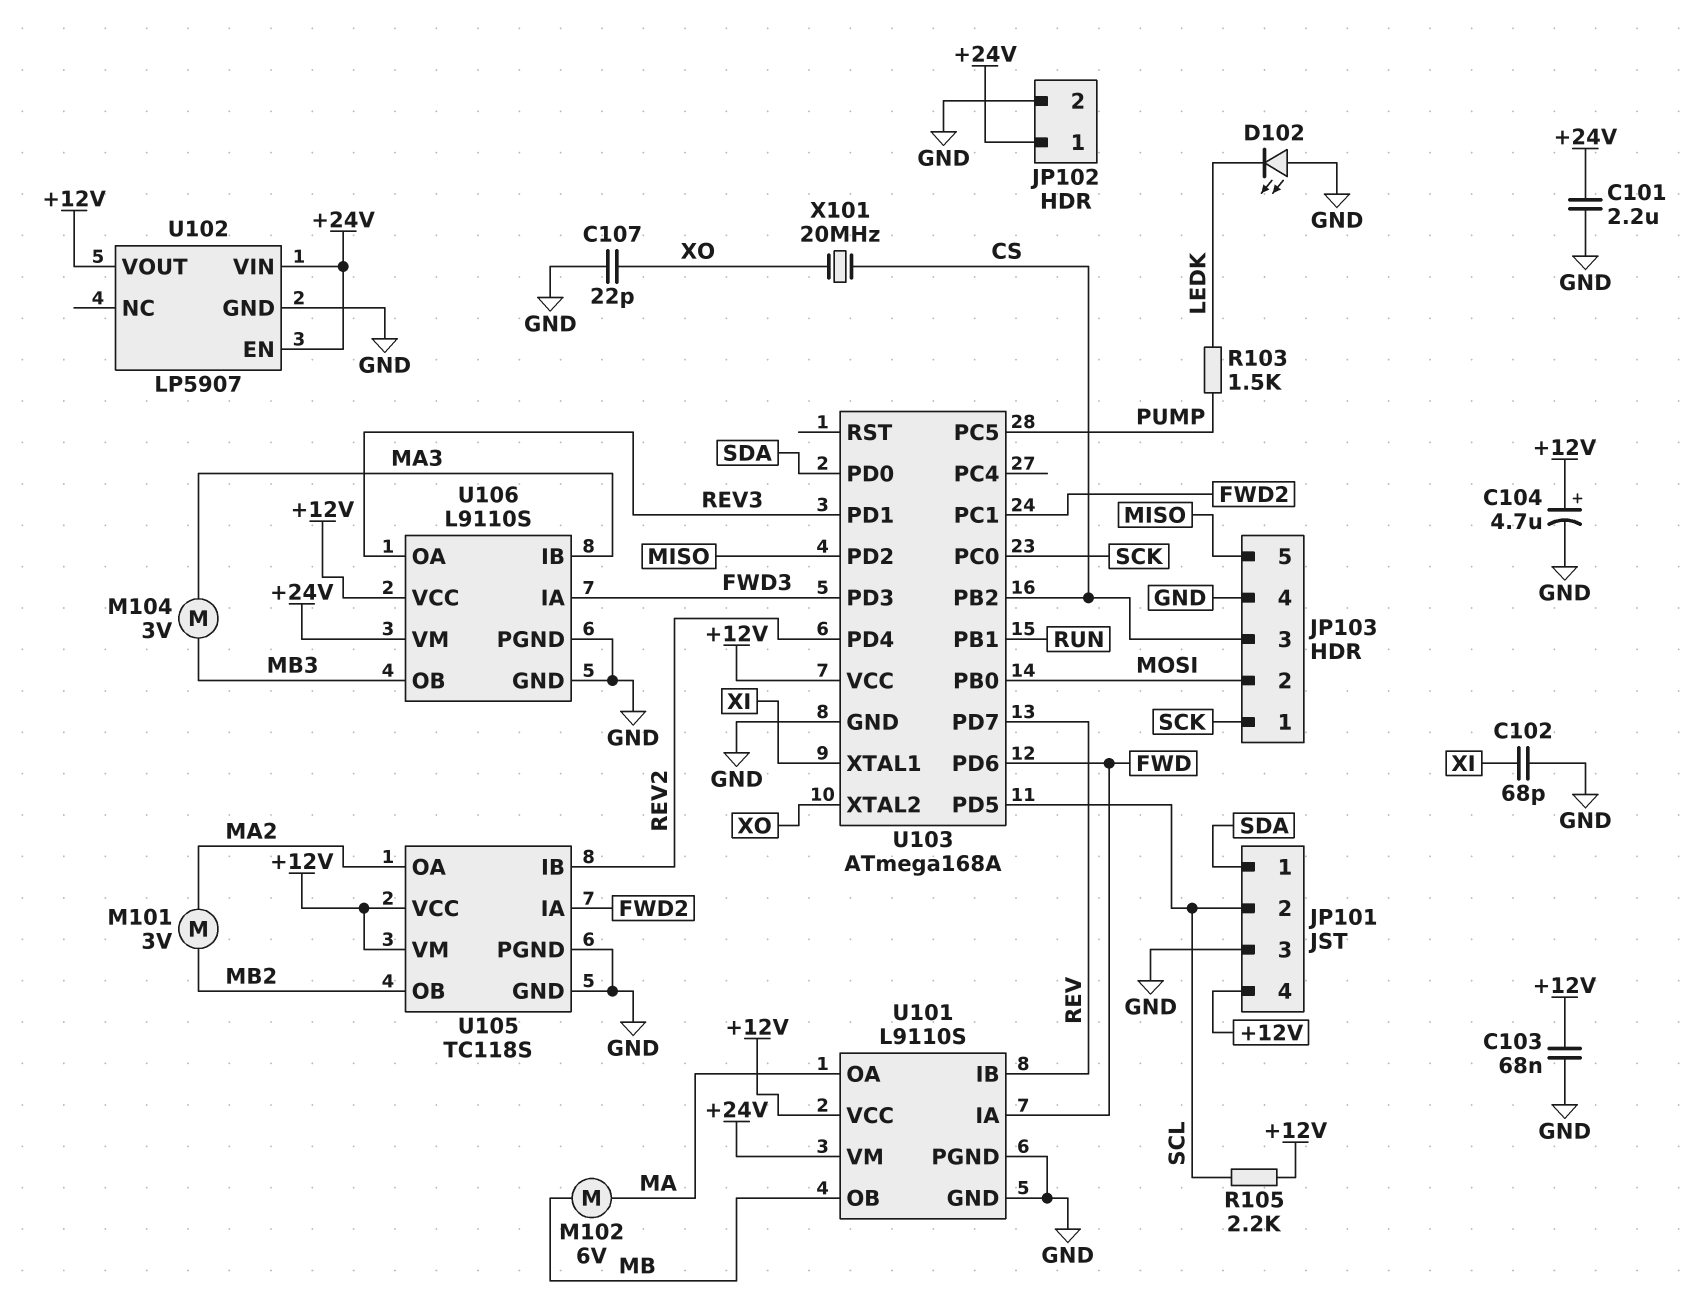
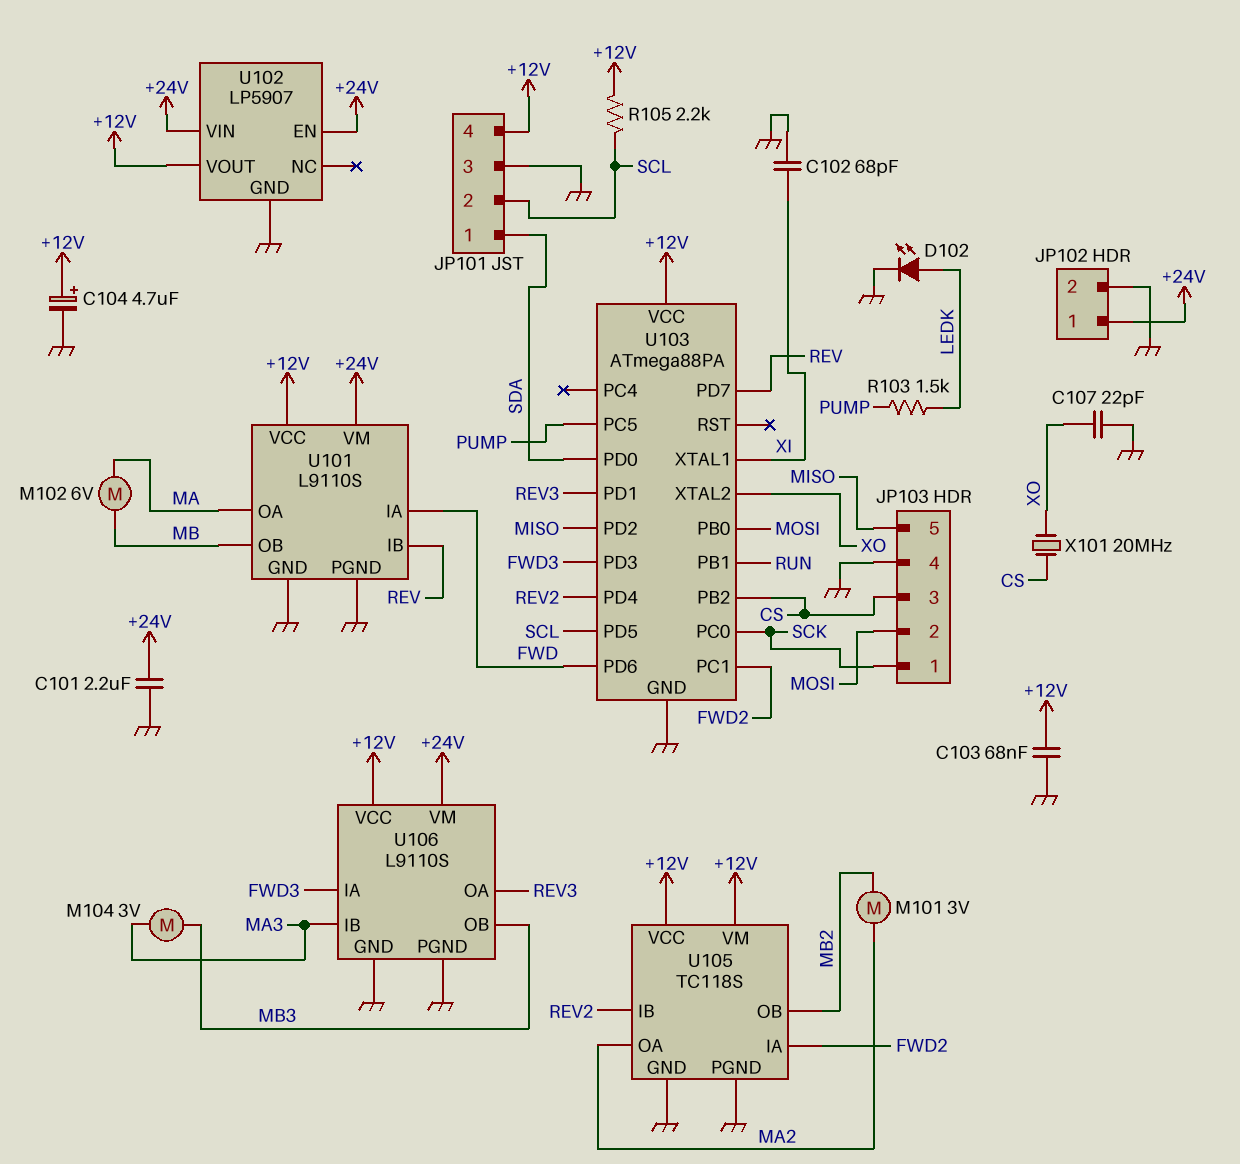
D102: LED (A GND, K LEDK) -> LED (A LEDK, K GND)
U103: ATmega168A -> ATmega88PA

